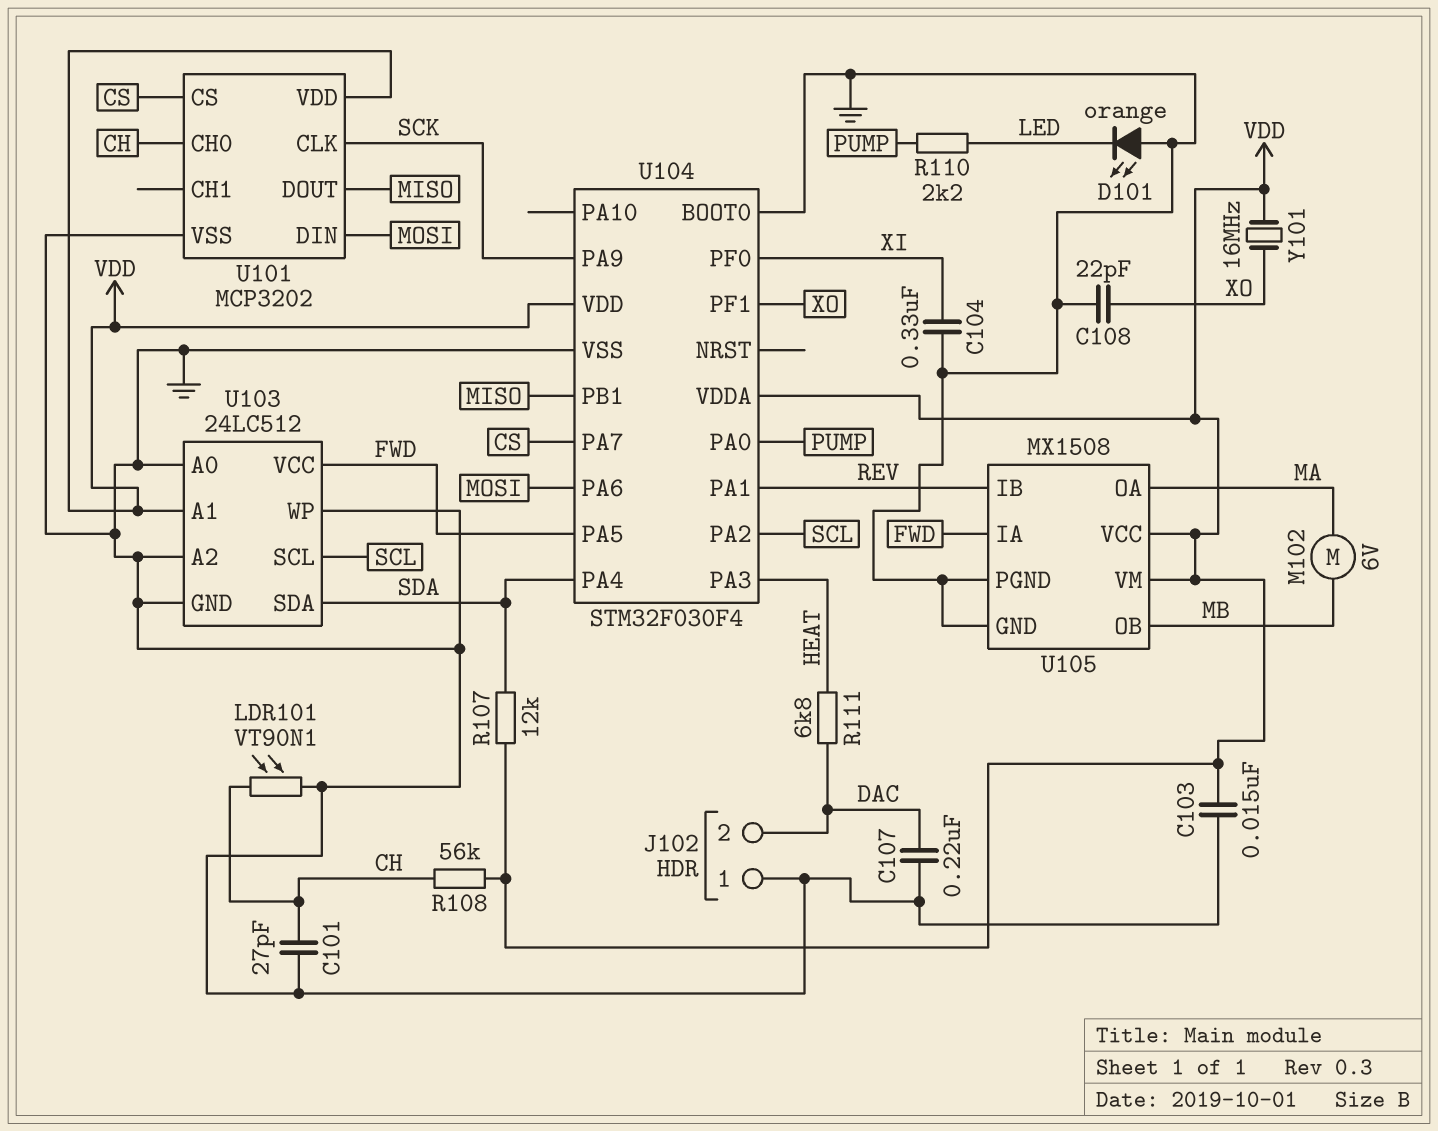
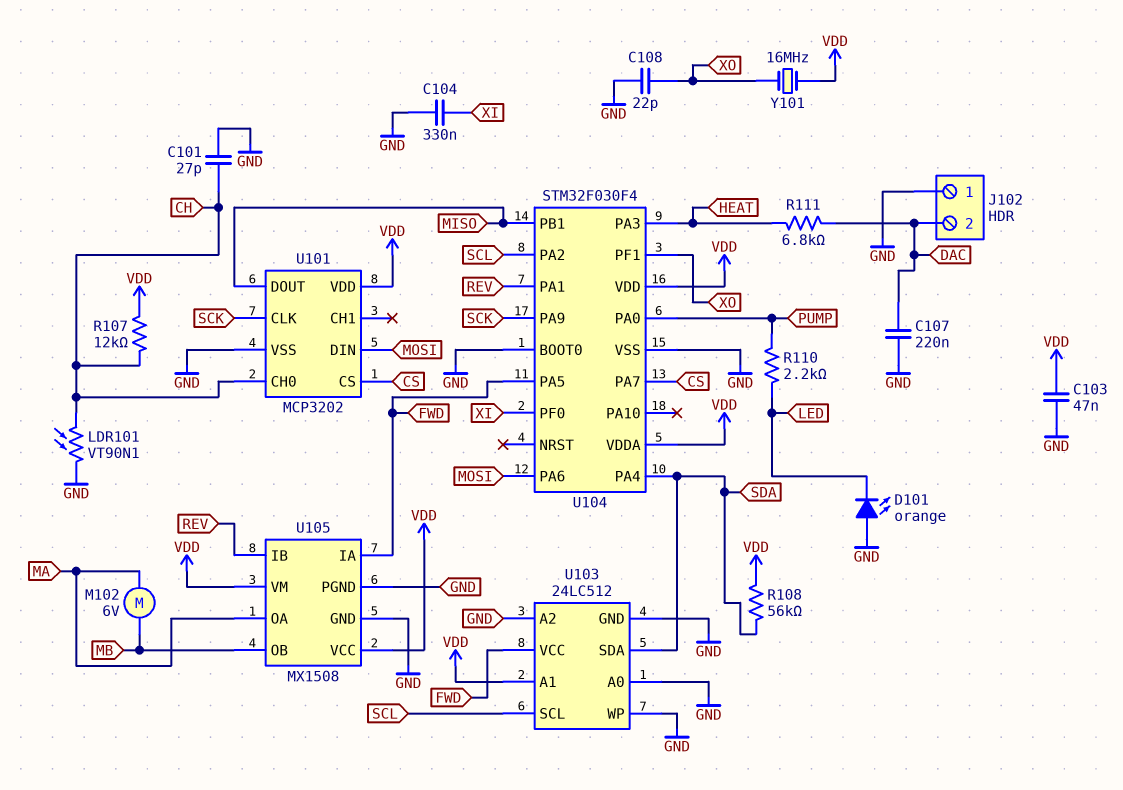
C103: 15nF (GND, VDD) -> 47nF (GND, VDD)
R107: 12k (SDA, VDD) -> 12k (CH, VDD)
R108: 56k (CH, VDD) -> 56k (SDA, VDD)

